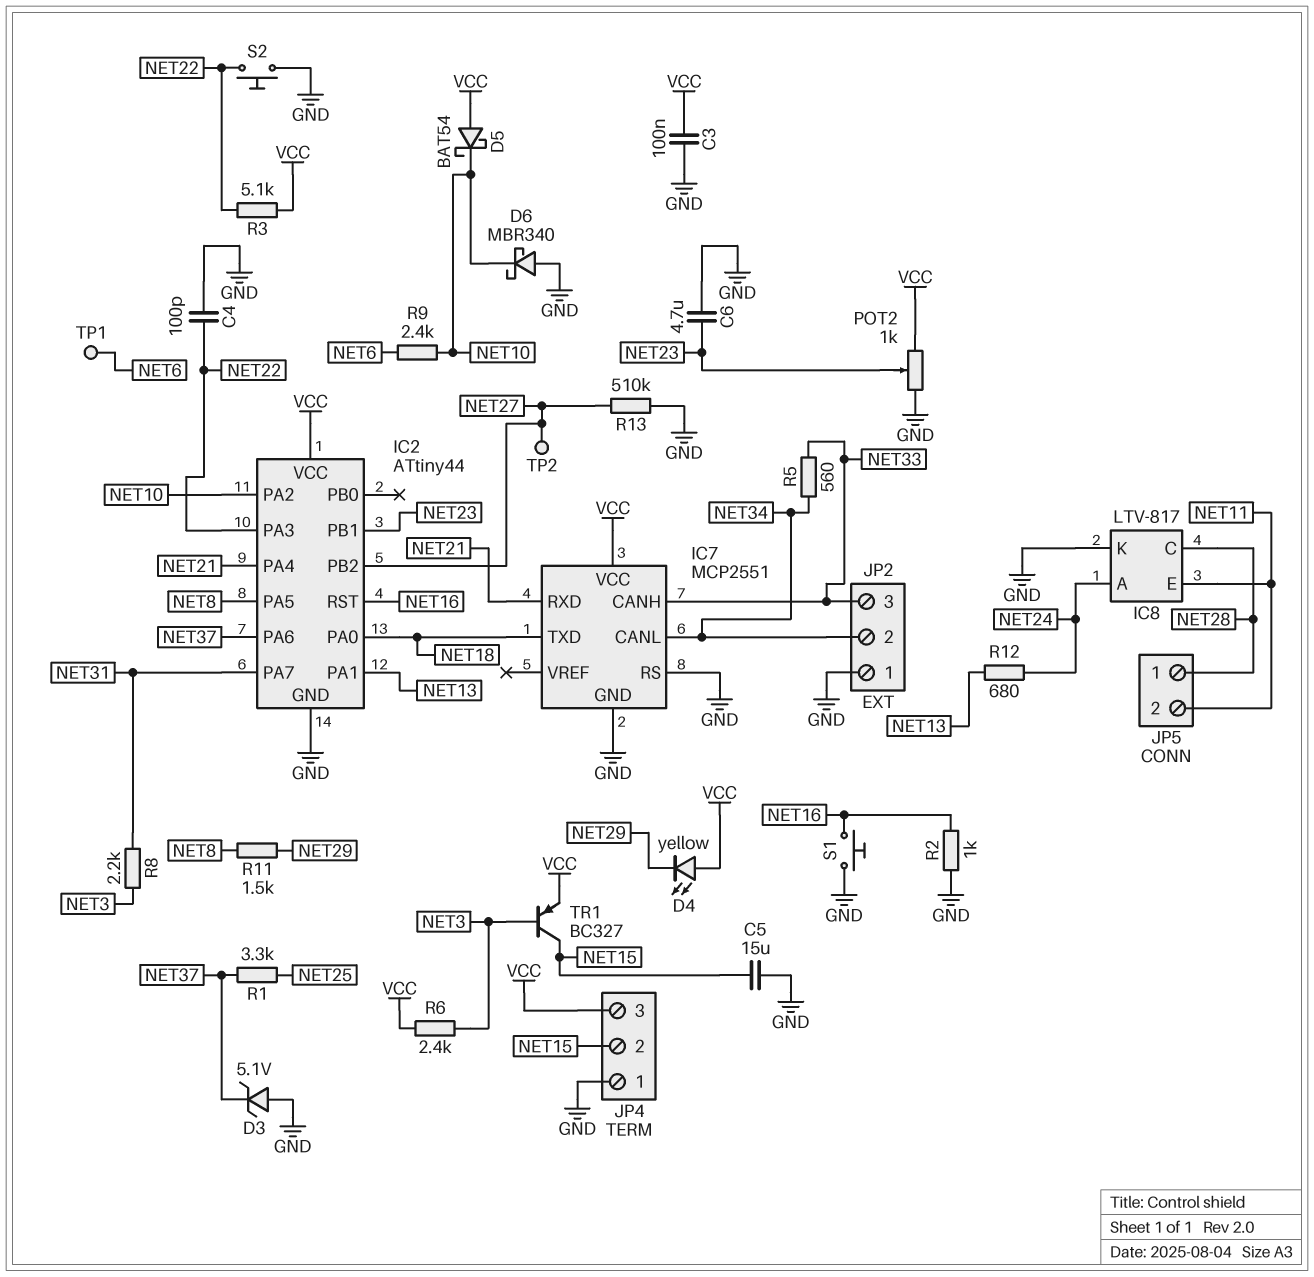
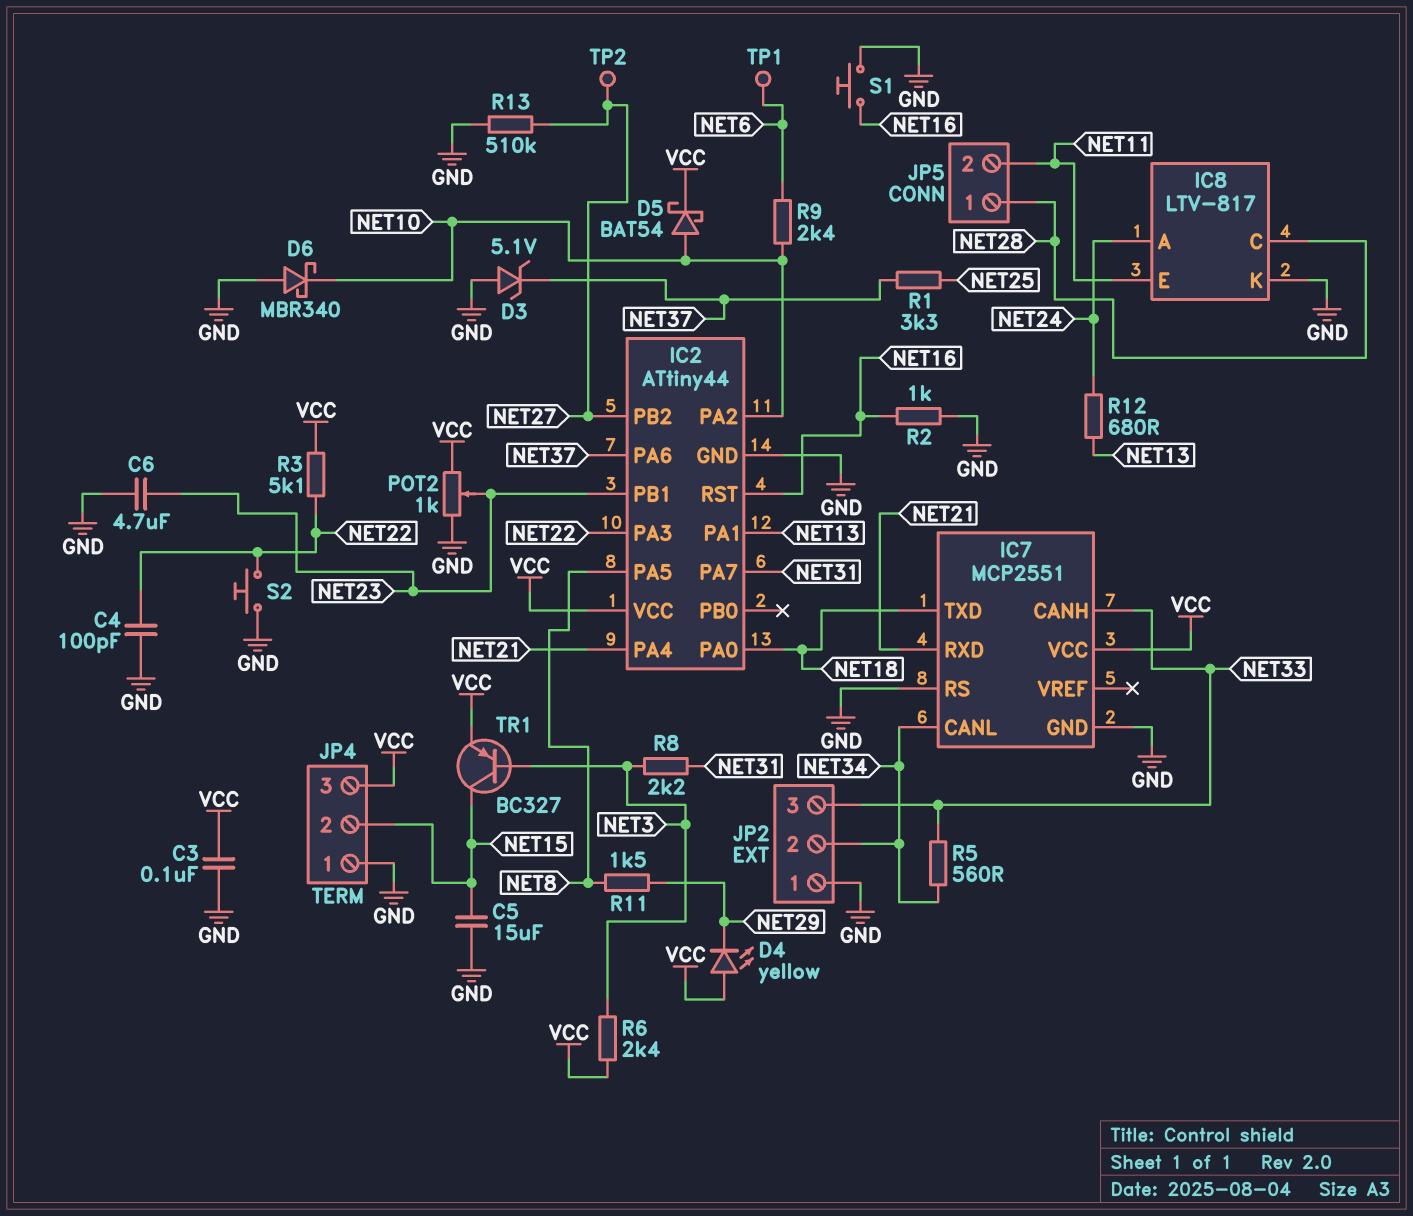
D5: schottky BAT54 (A VCC, K NET10) -> schottky BAT54 (A NET10, K VCC)

